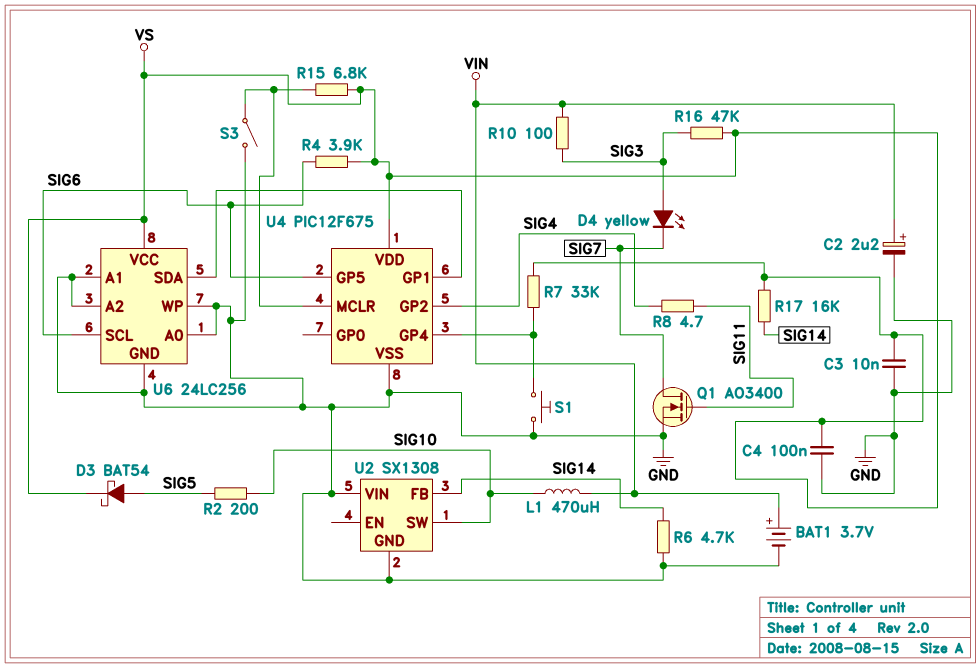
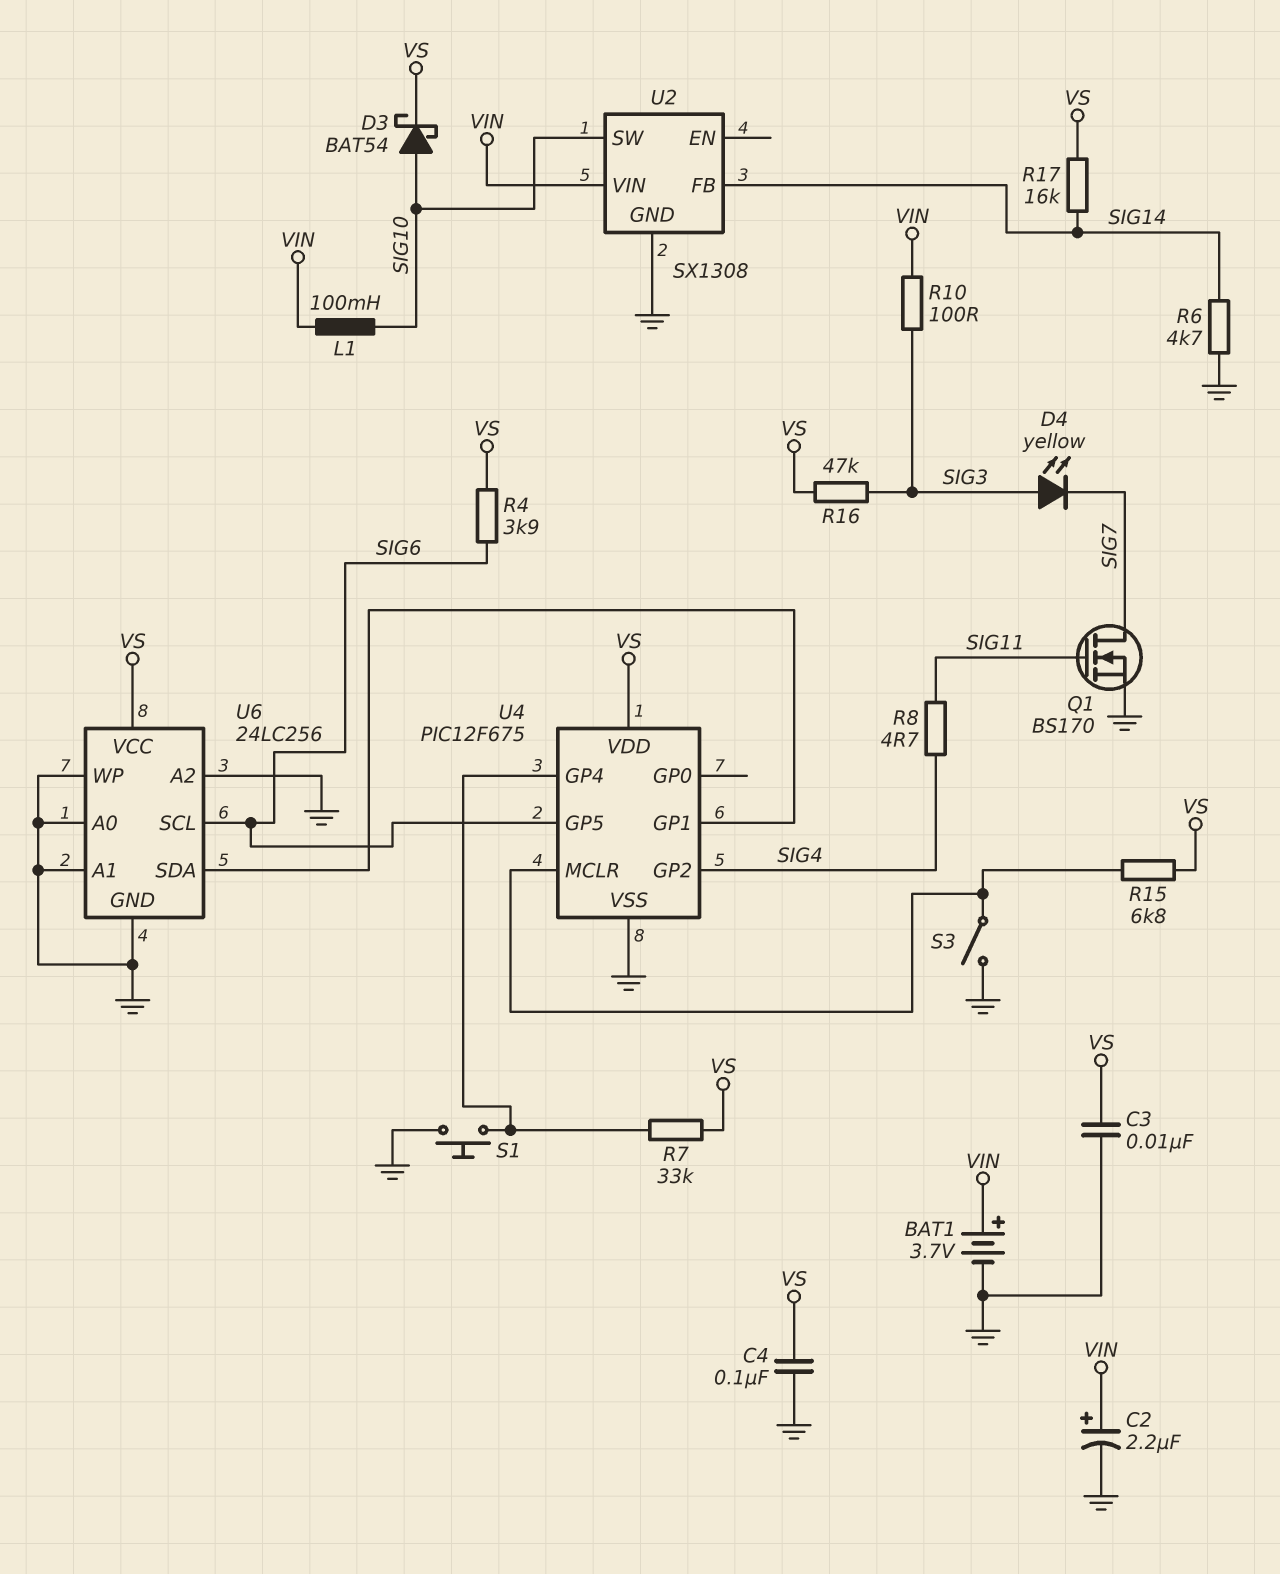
D3: schottky BAT54 (A SIG5, K VS) -> schottky BAT54 (A SIG10, K VS)
L1: 470uH (SIG10, VIN) -> 100mH (SIG10, VIN)
Q1: NMOS AO3400 (G SIG11, D SIG7, S GND) -> NMOS BS170 (G SIG11, D SIG7, S GND)
R2: 200 (SIG5, SIG10) -> none
U2 pin VIN: GND -> VIN

